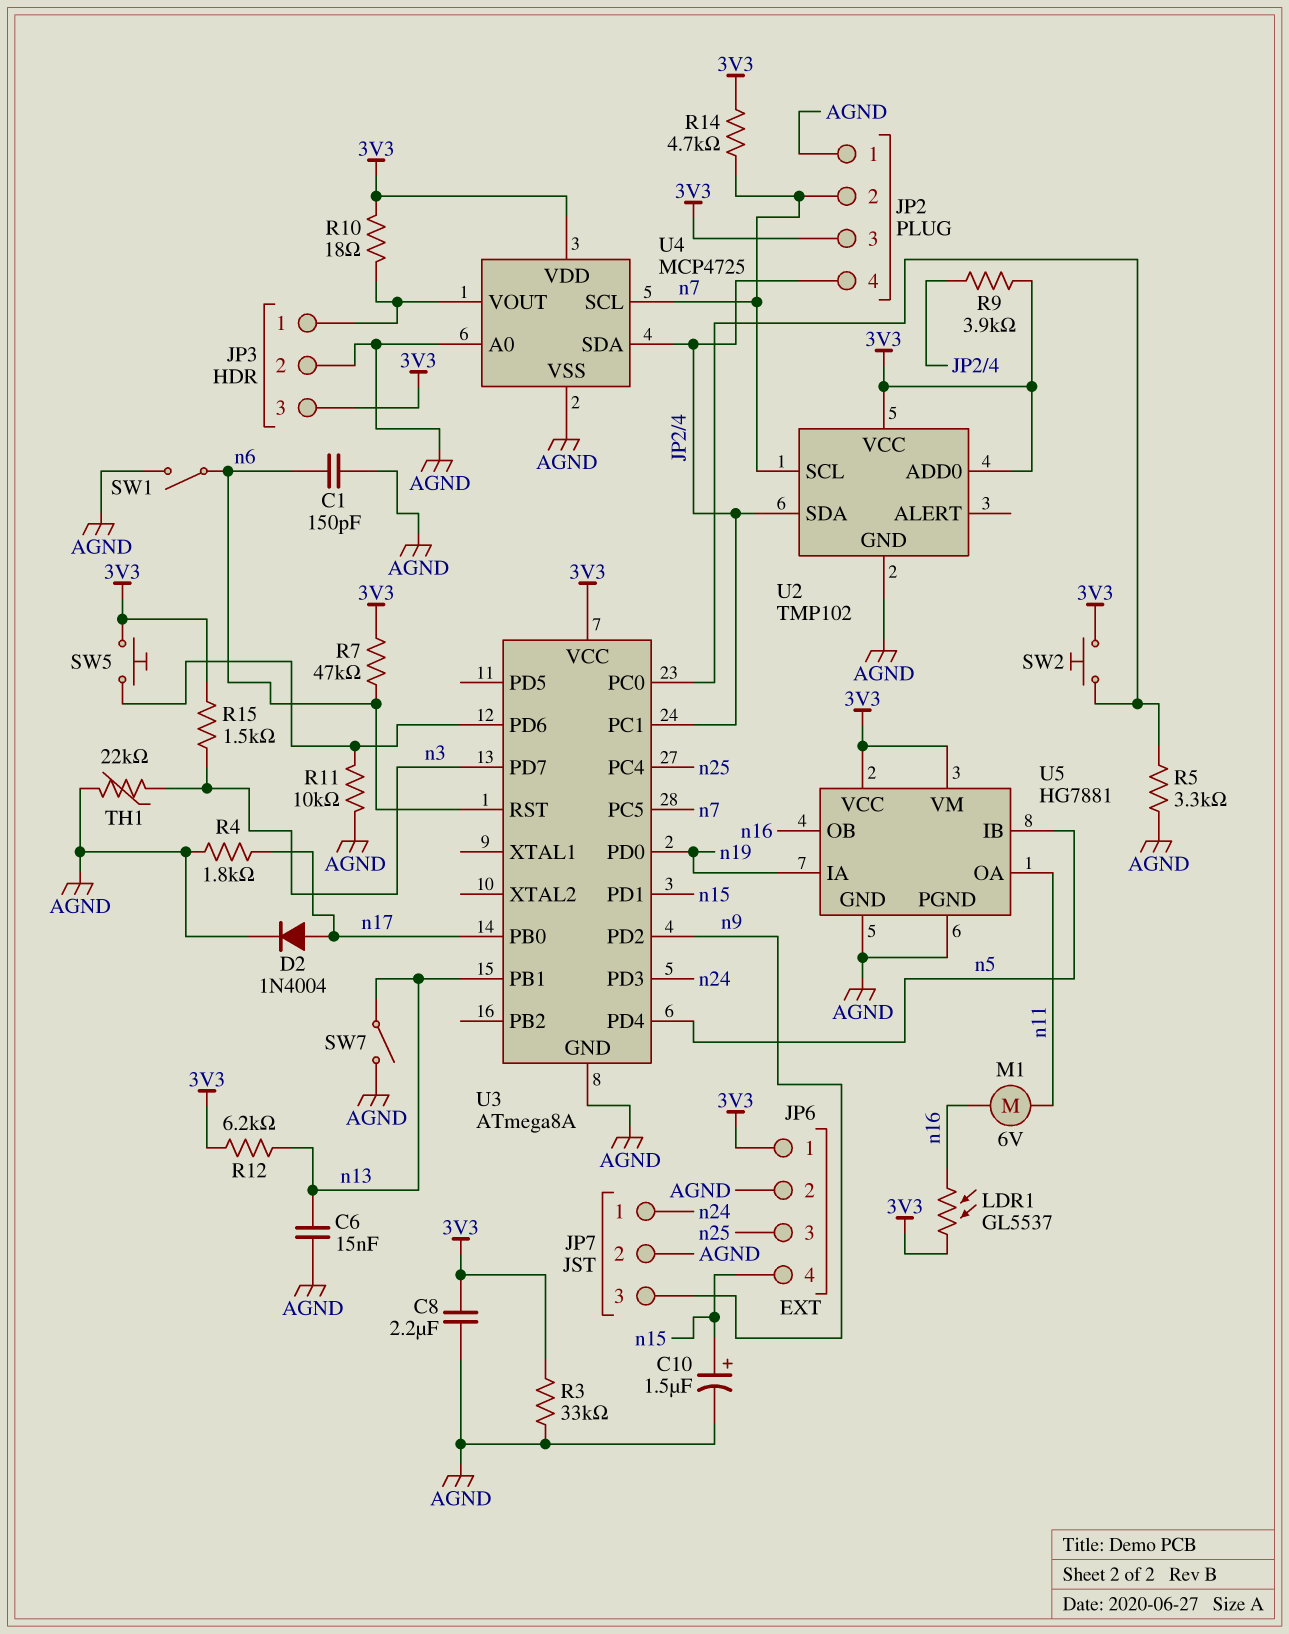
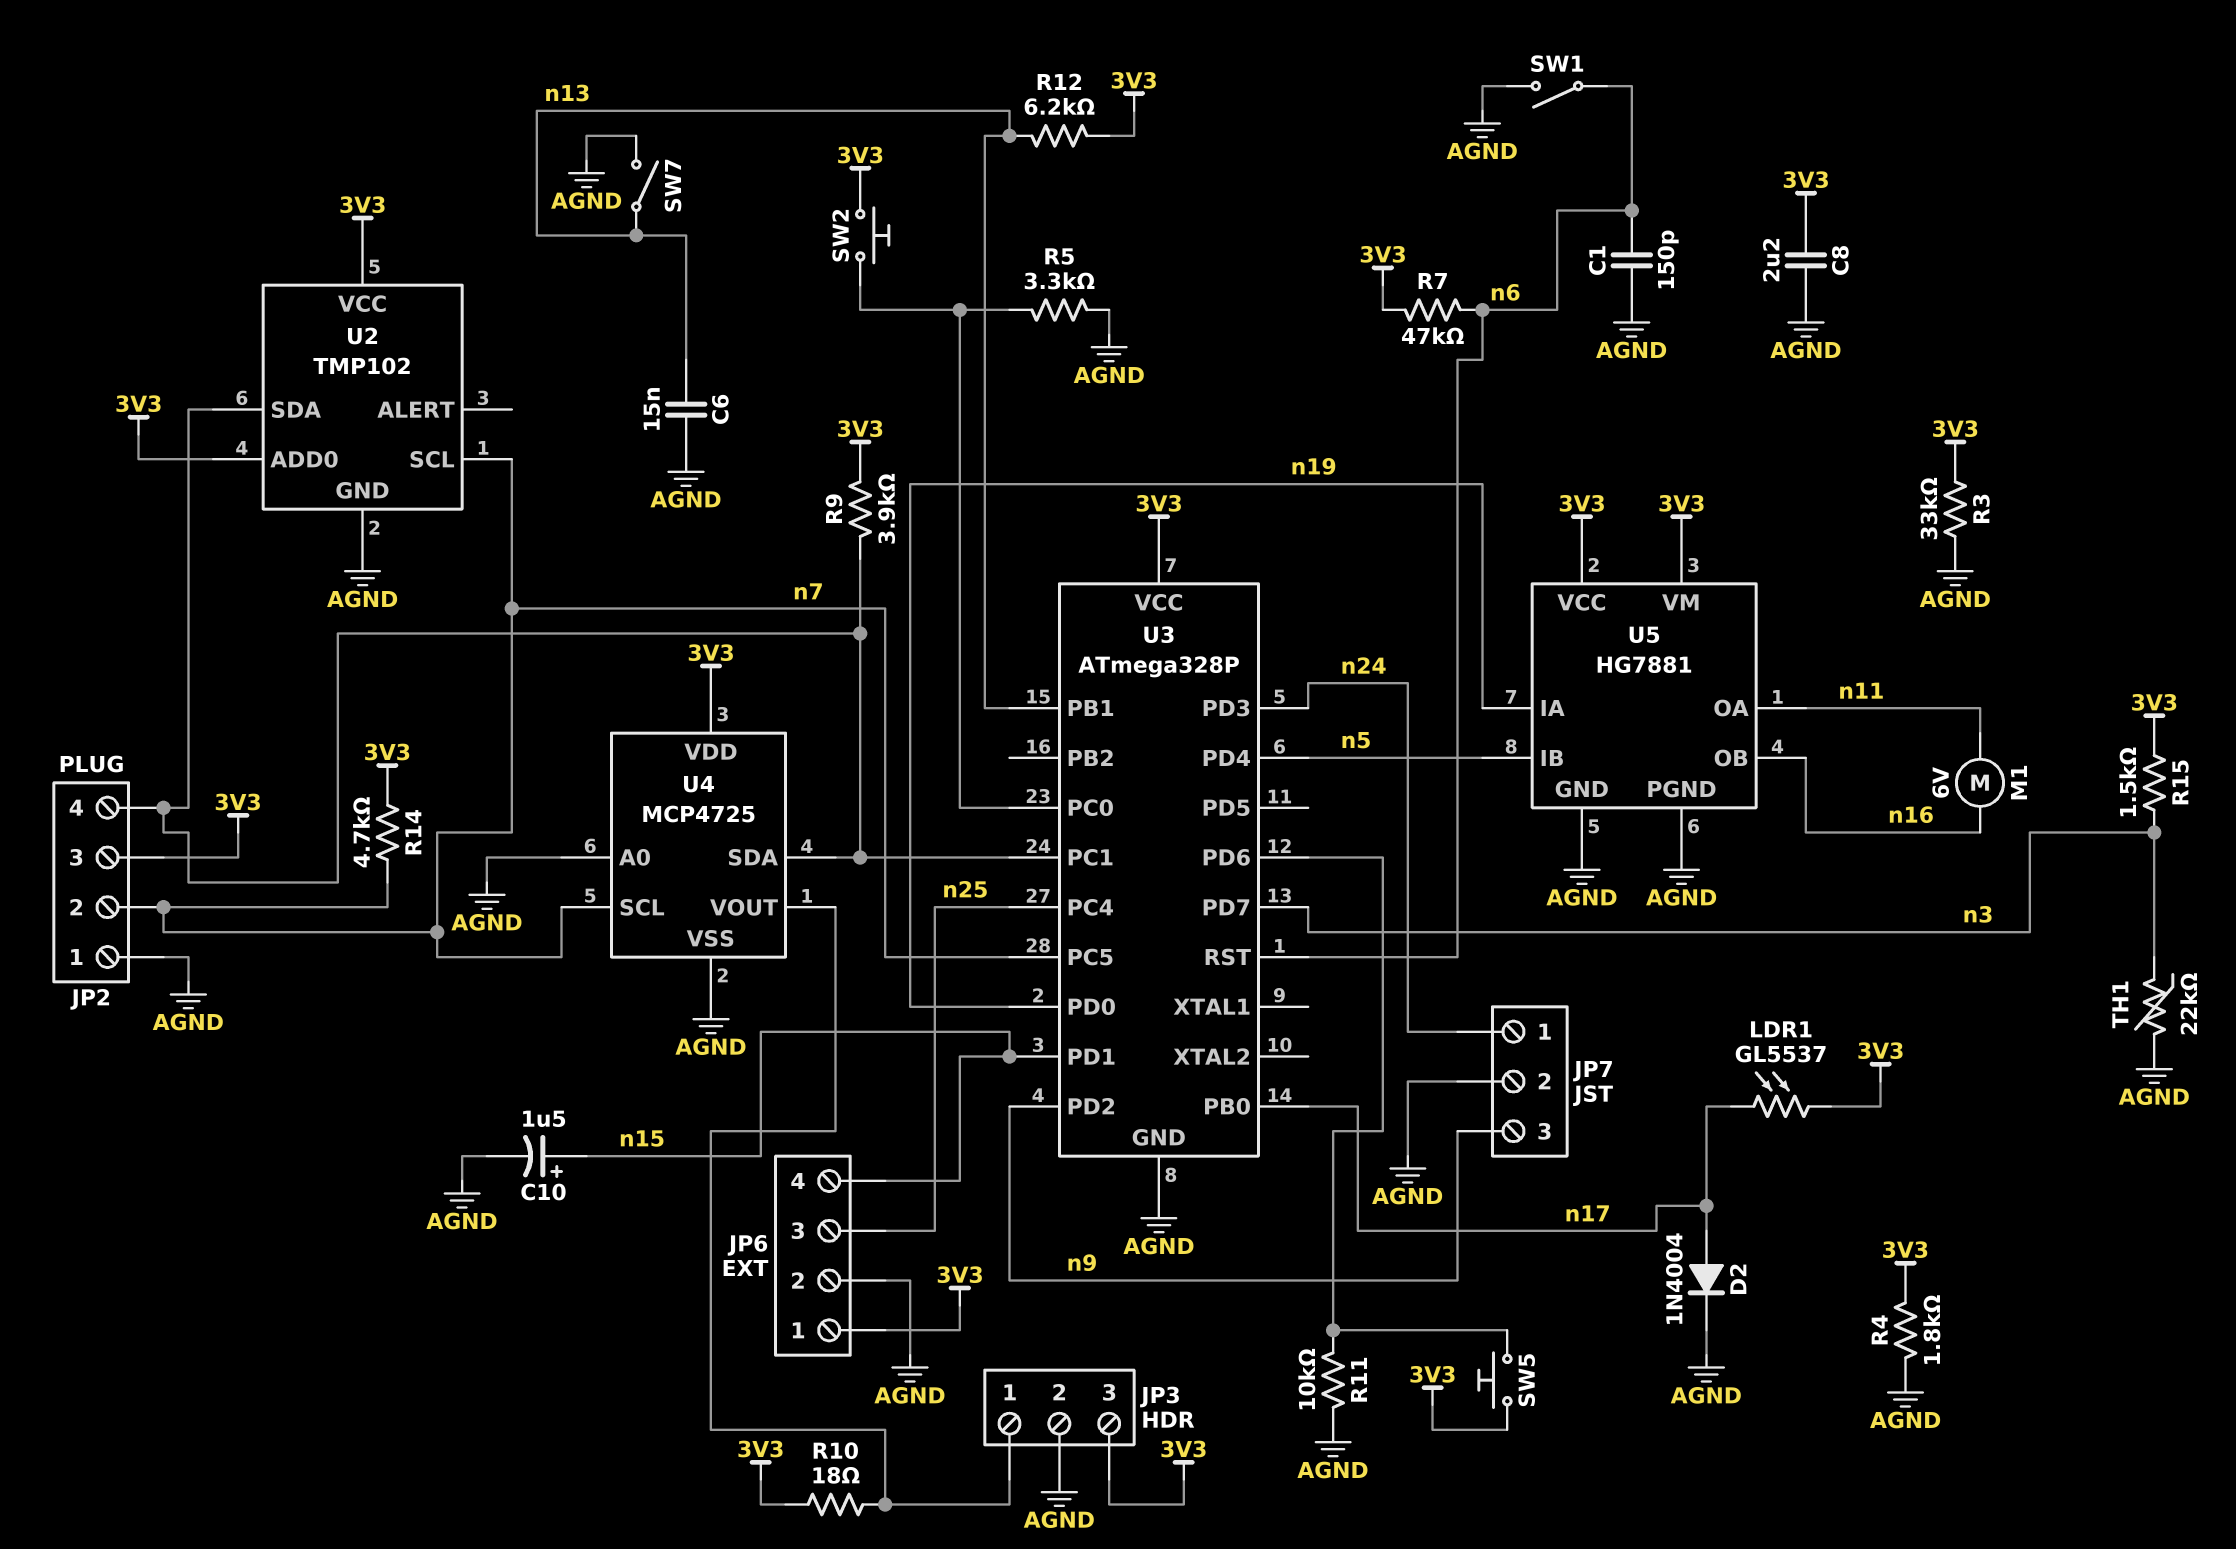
LDR1: GL5537 (3V3, n16) -> GL5537 (3V3, n17)
R4: 1.8k (AGND, n17) -> 1.8k (3V3, AGND)
U3: ATmega8A -> ATmega328P

